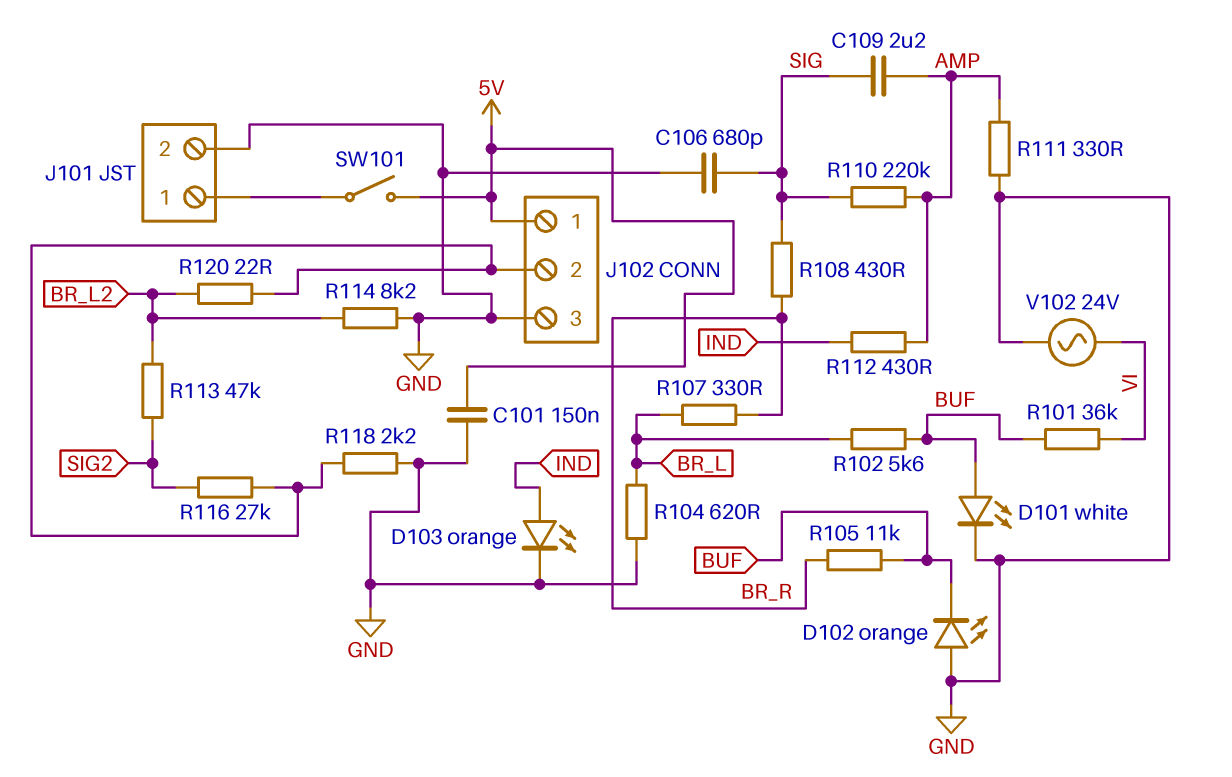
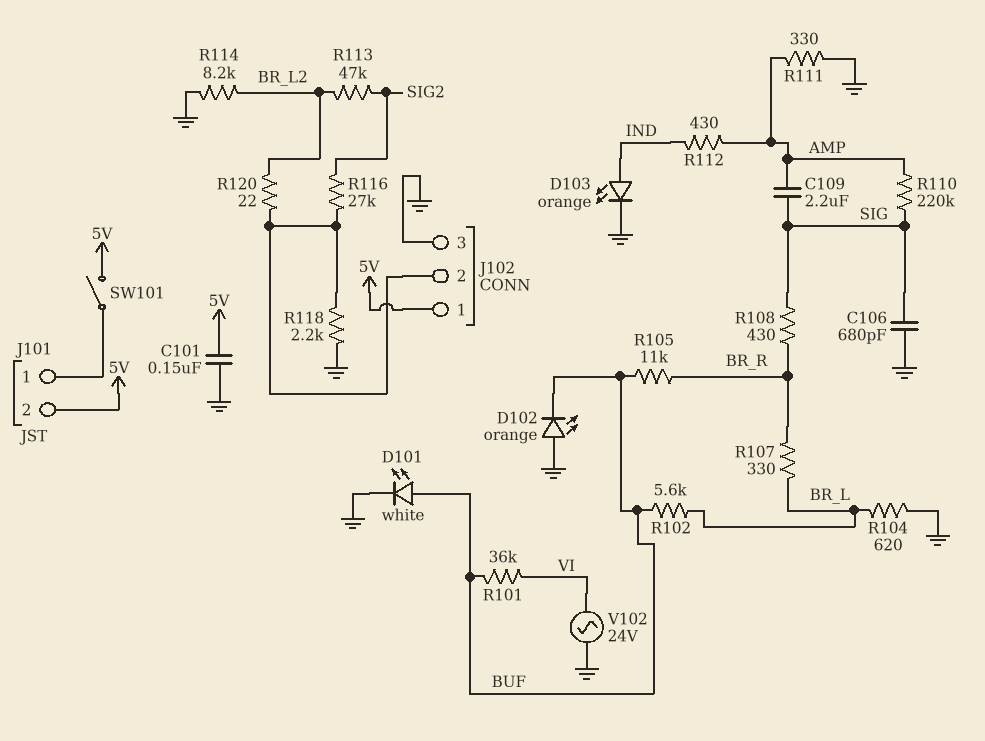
J101 pin 2: GND -> 5V

